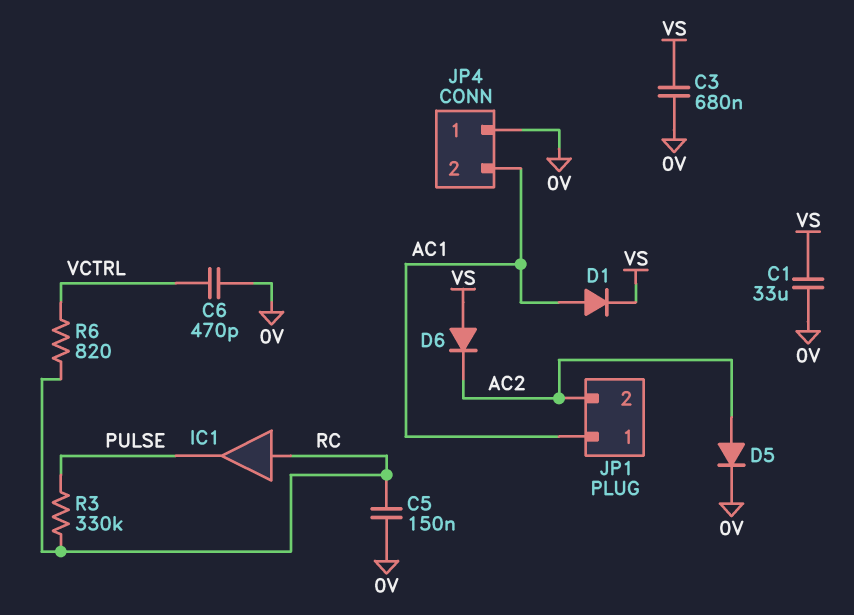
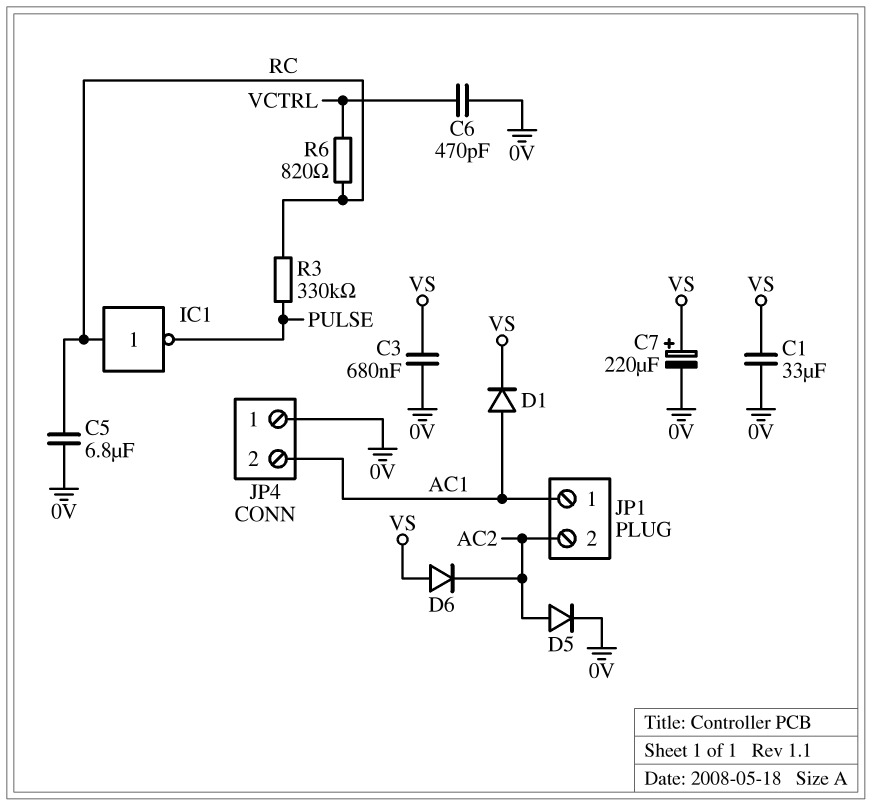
C5: 150nF (0V, RC) -> 6.8uF (0V, RC)
C7: none -> 220uF (plus VS, minus 0V)
IC1: buffer (in RC, out PULSE) -> NOT (in RC, out PULSE)

